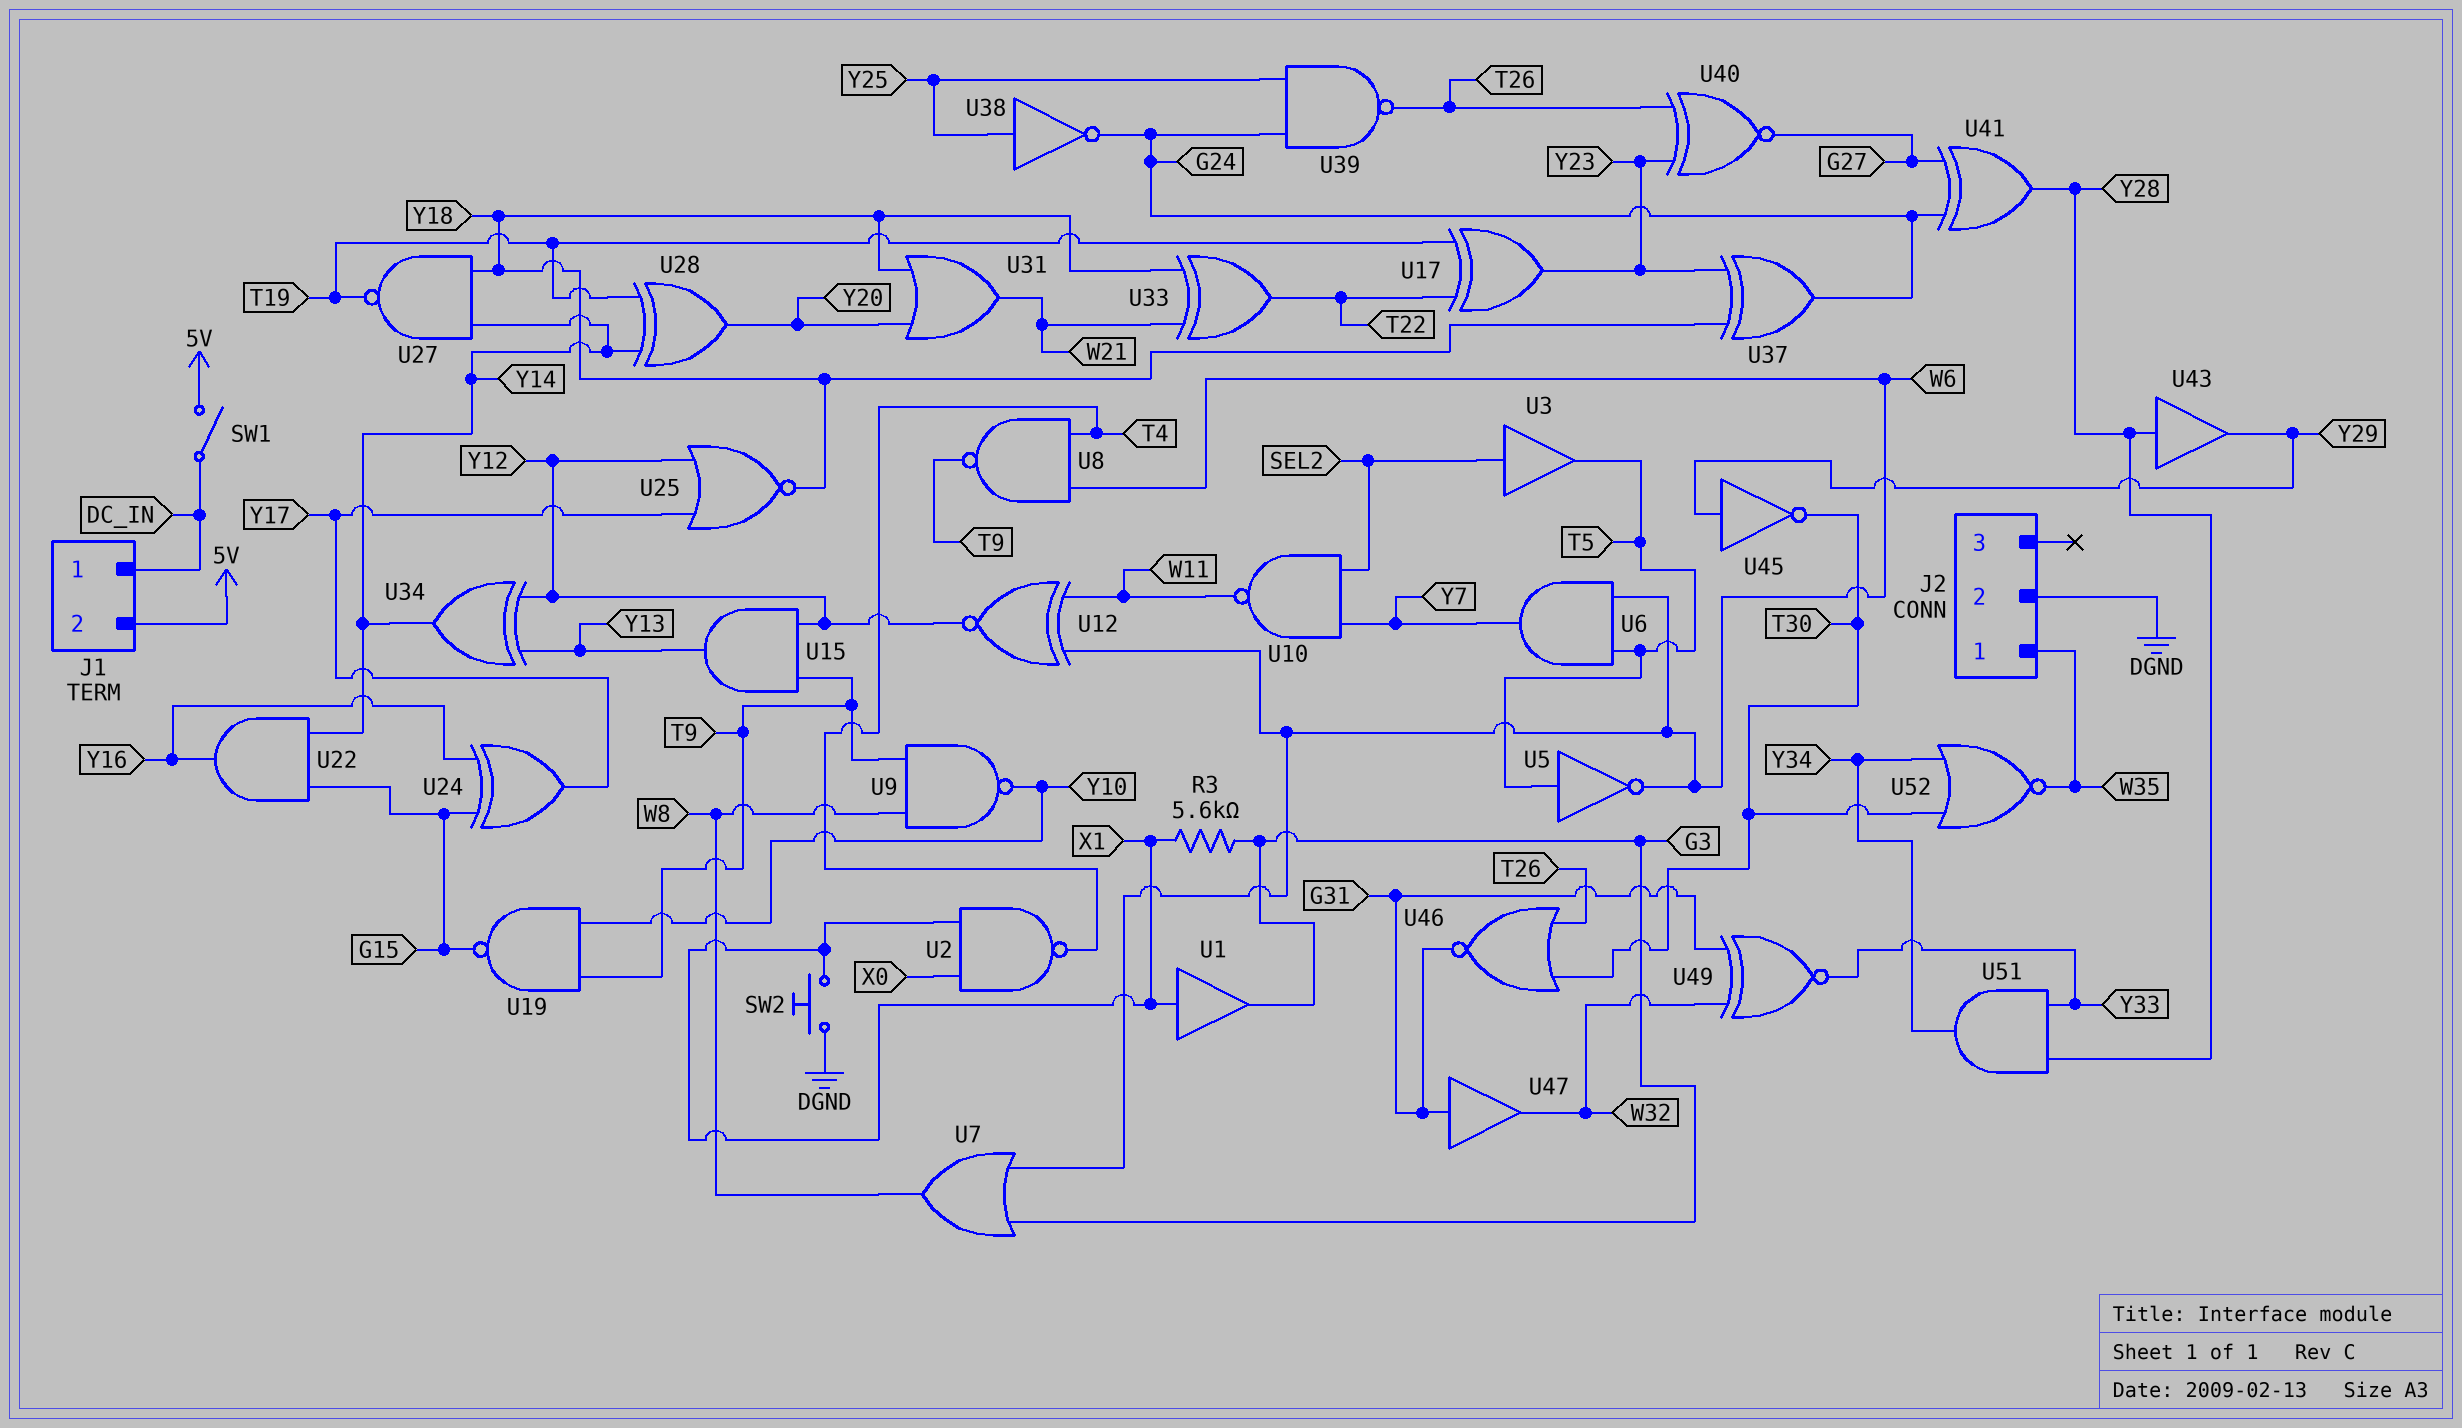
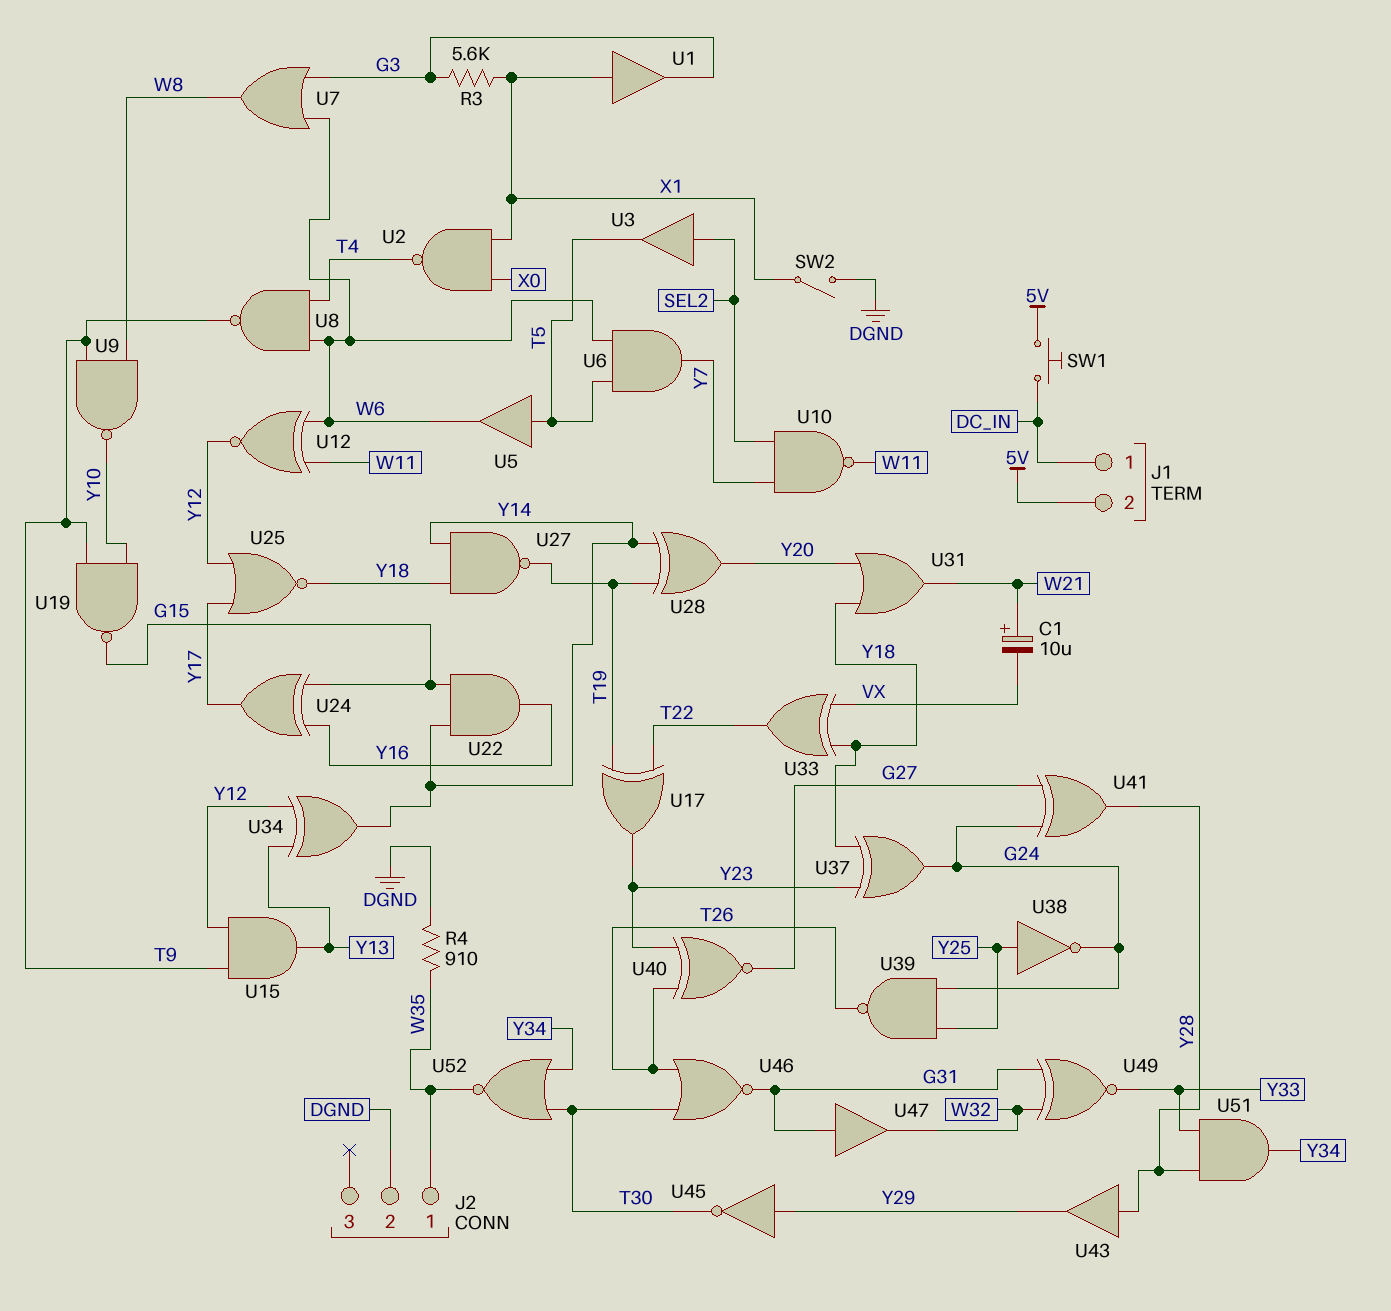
C1: none -> 10uF (plus W21, minus VX)
R4: none -> 910 (DGND, W35)
SW1: switch (5V, DC_IN) -> button (5V, DC_IN)
SW2: button (DGND, X1) -> switch (DGND, X1)
U5: NOT (in T5, out W6) -> buffer (in T5, out W6)
U33: XOR (in W21, in Y18, out T22) -> XOR (in VX, in Y18, out T22)

